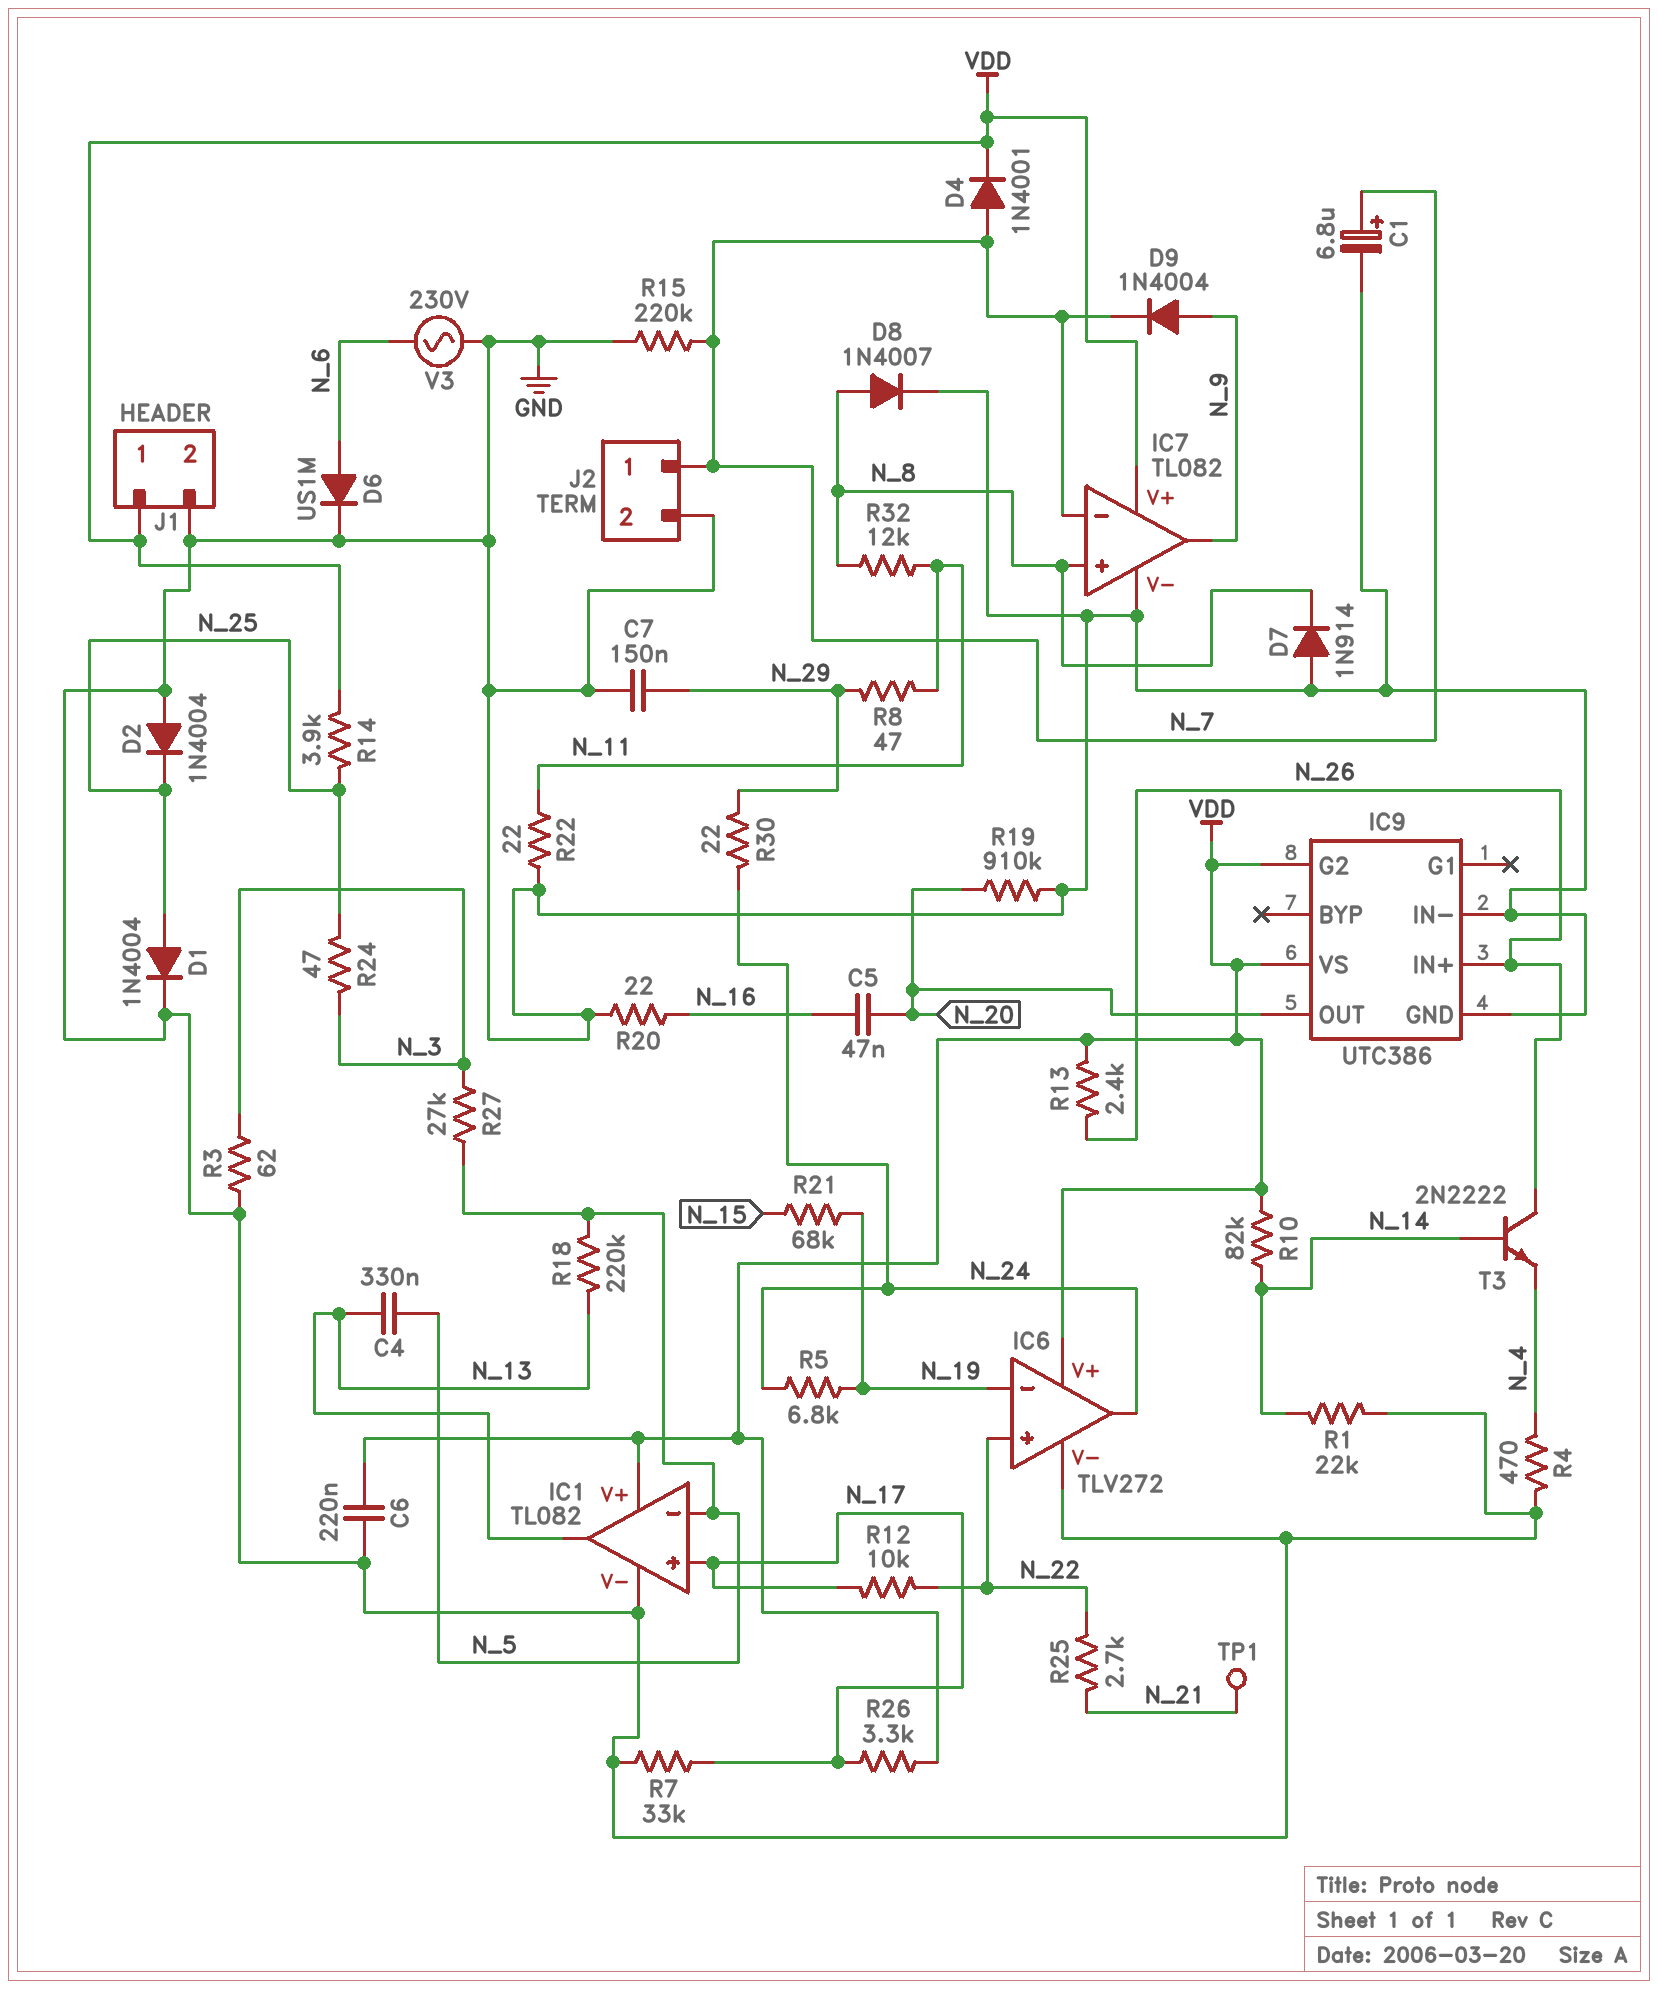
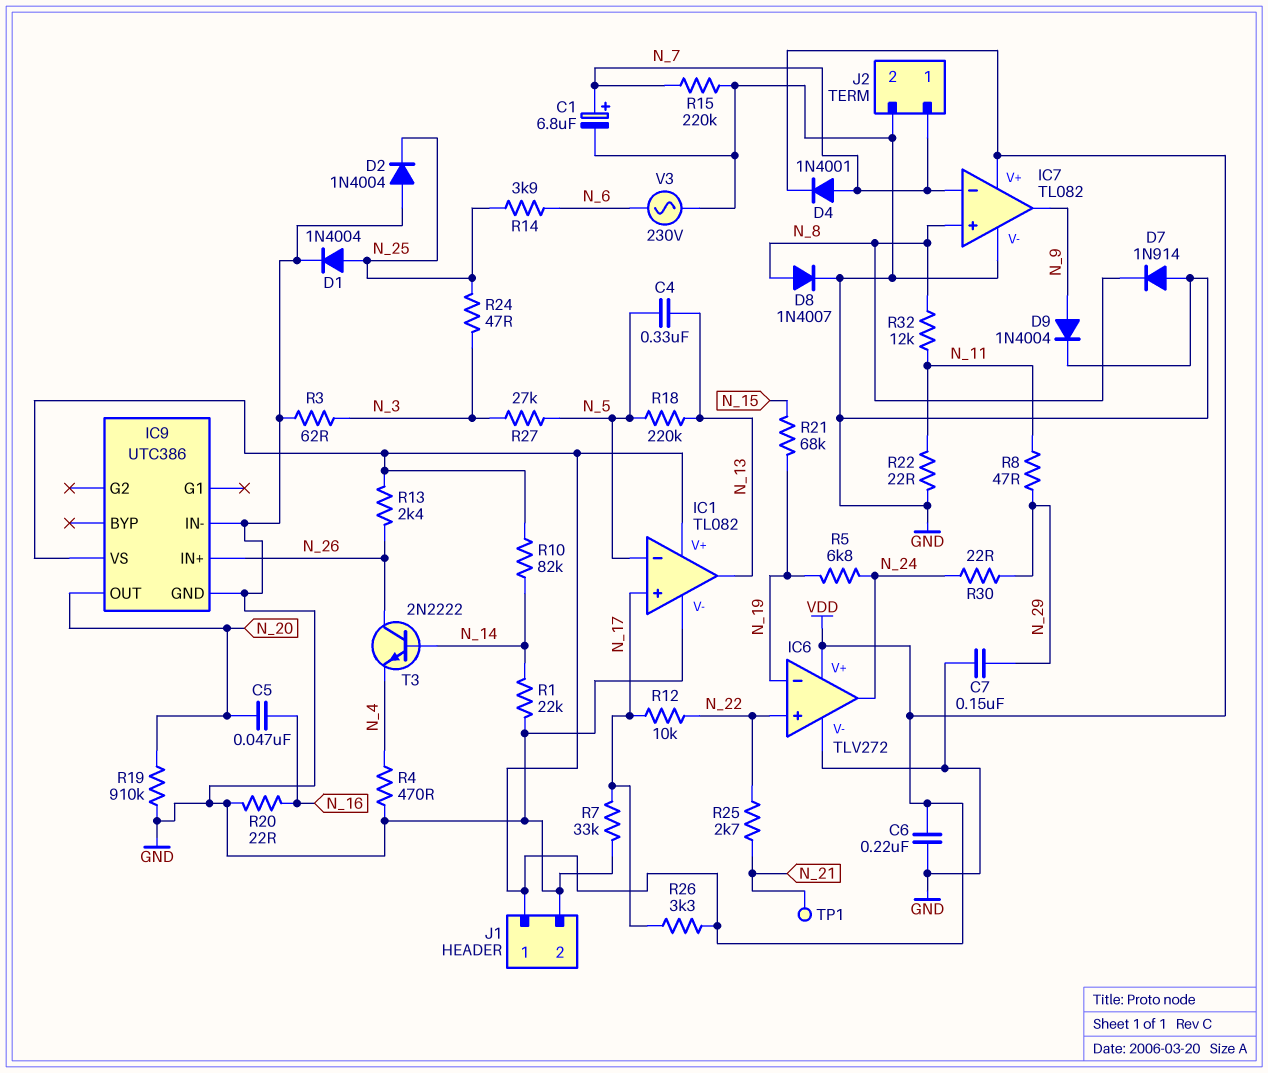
D6: diode US1M (A N_6, K GND) -> none
D9: diode 1N4004 (A N_9, K N_7) -> diode 1N4004 (A N_9, K GND)
IC9 pin G2: VDD -> none
R14: 3.9k (N_25, VDD) -> 3.9k (N_6, N_25)

